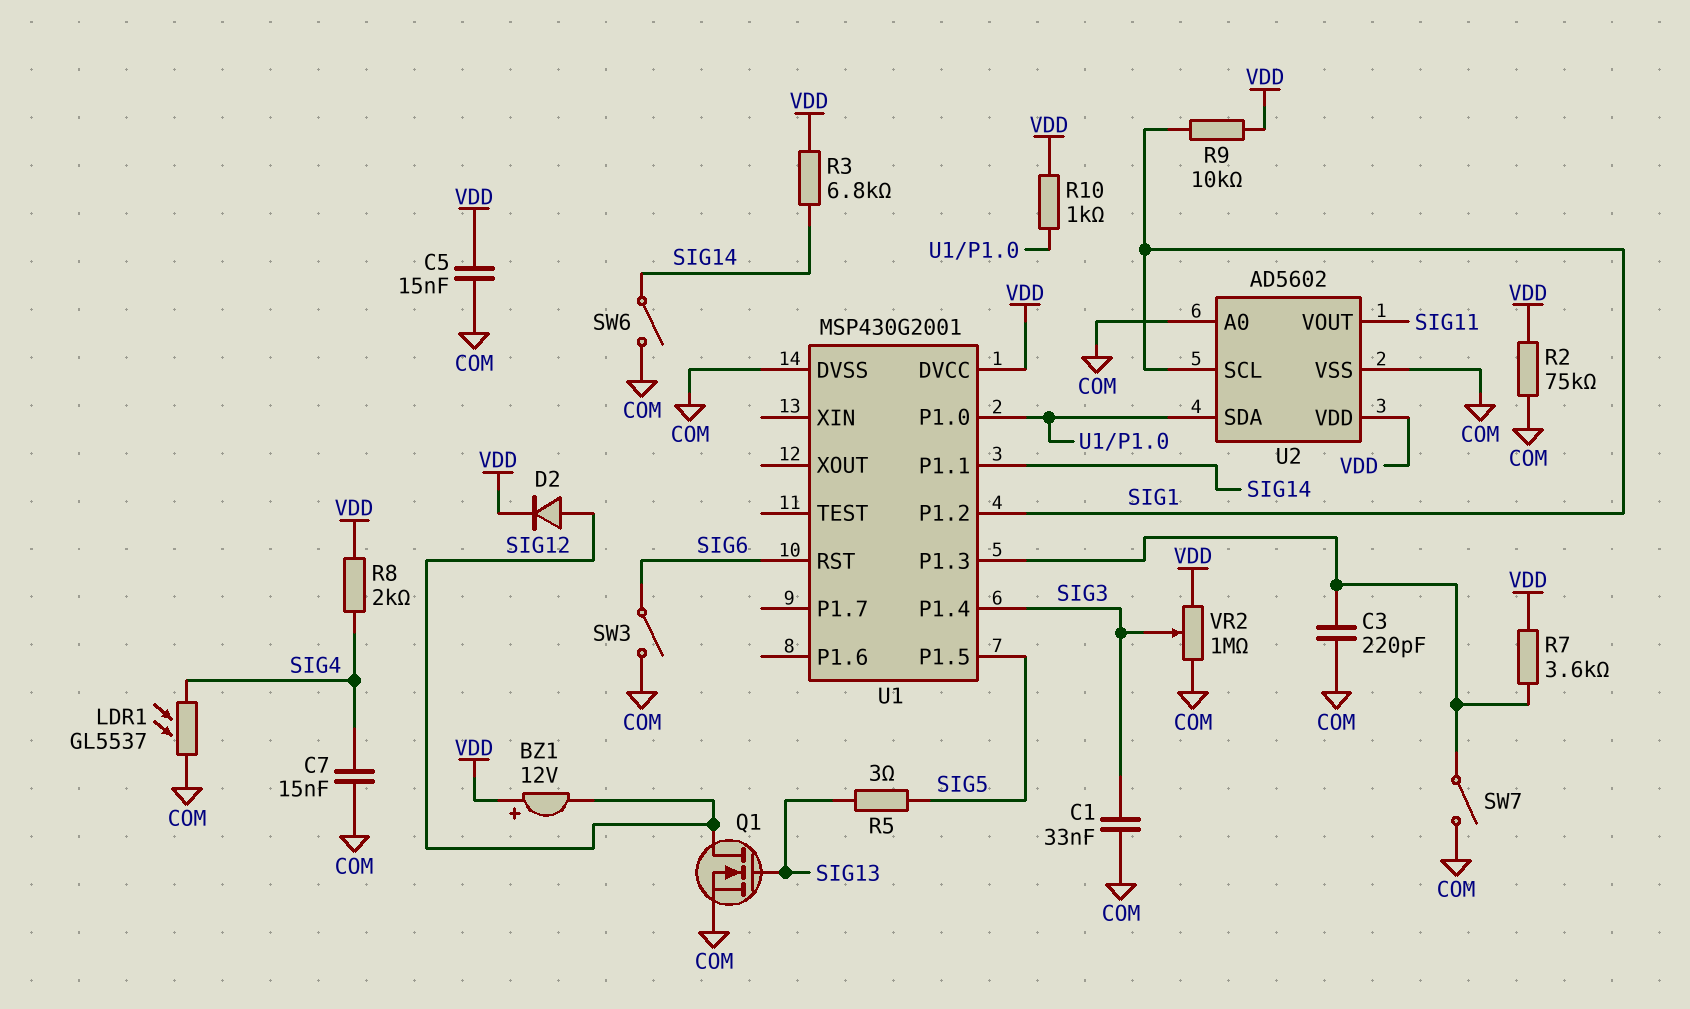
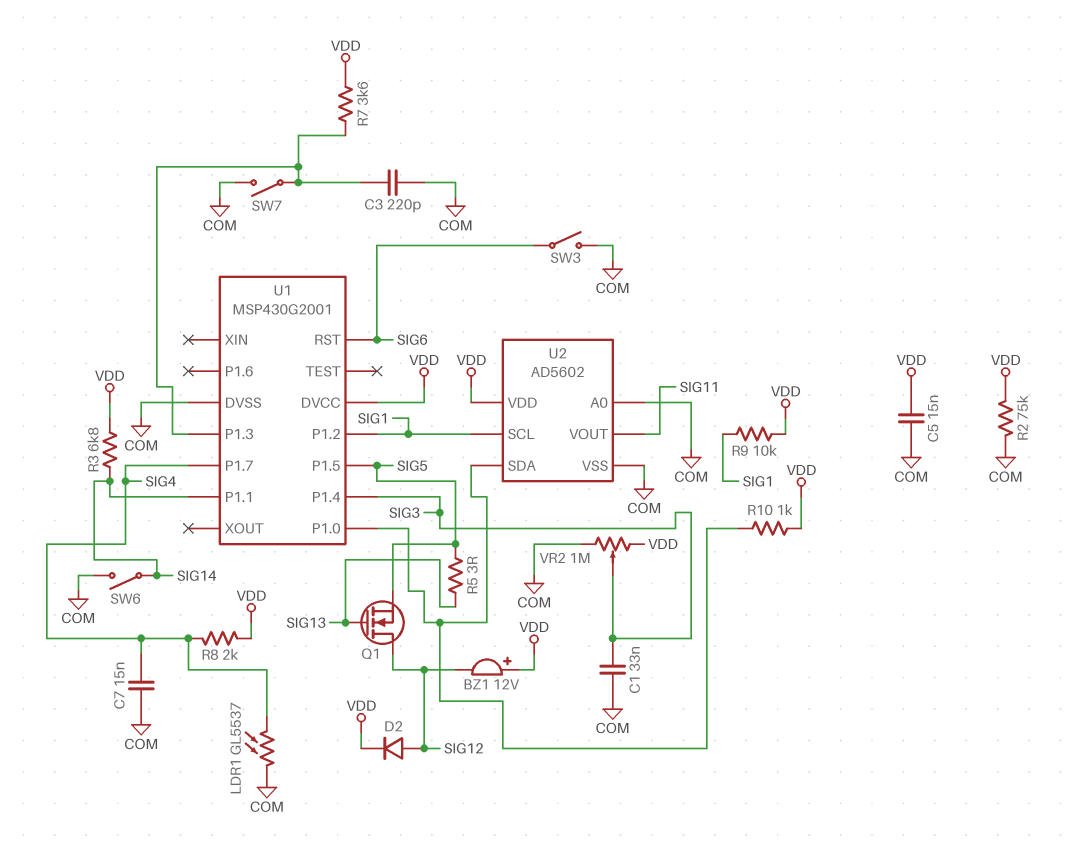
Q1: NMOS (G SIG13, D SIG12, S COM) -> NMOS (G SIG13, D SIG12, S SIG5)
U1 pin P1.7: none -> SIG4

